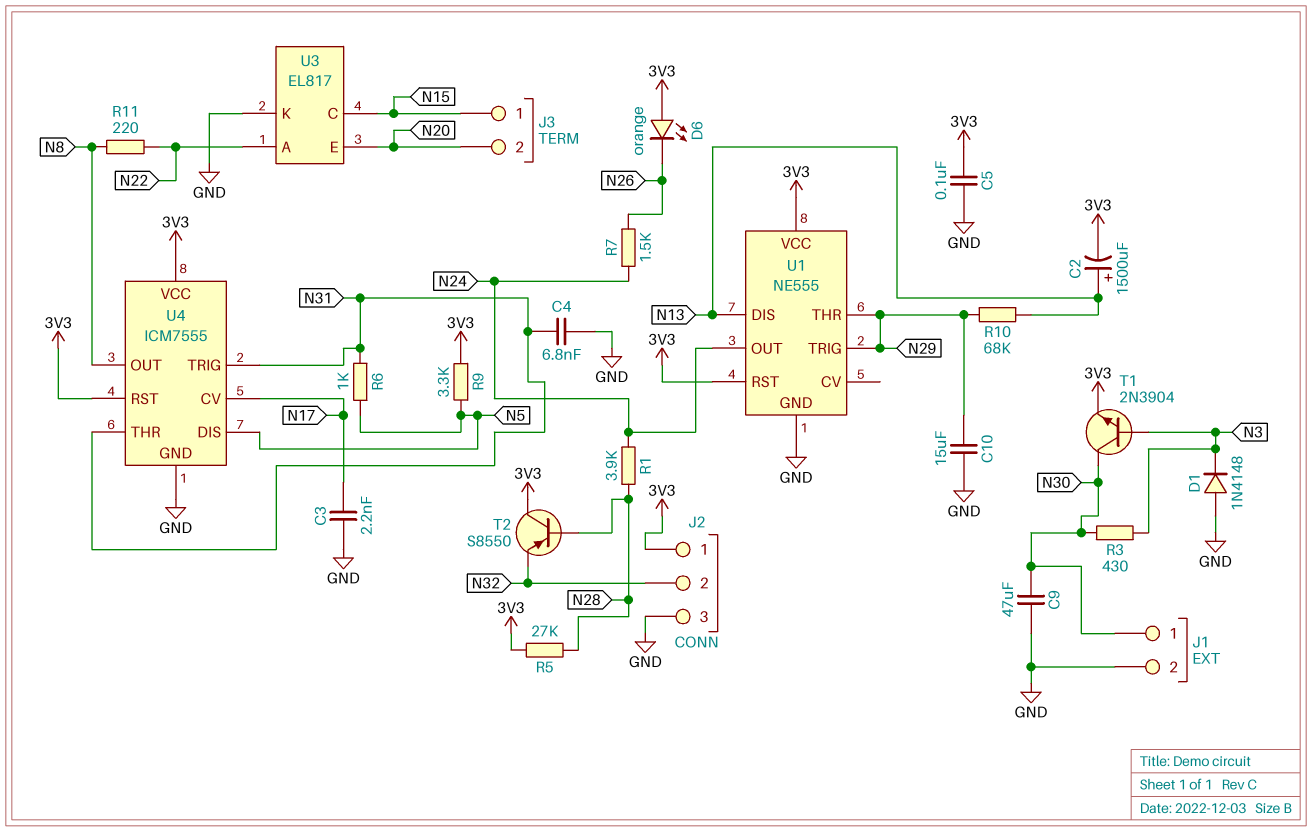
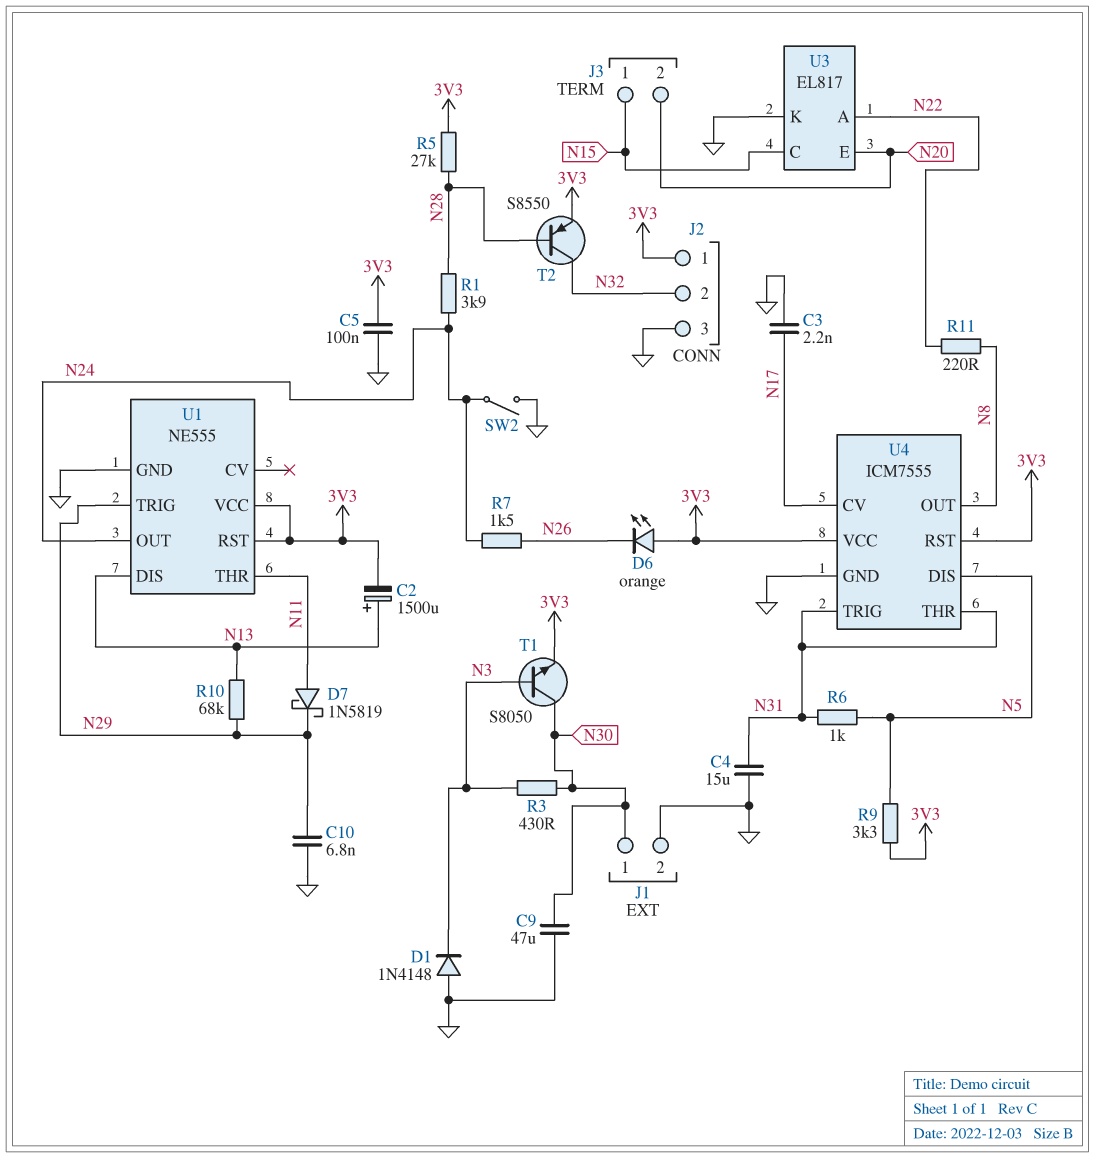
C4: 6.8nF (GND, N31) -> 15uF (GND, N31)
C10: 15uF (GND, N29) -> 6.8nF (GND, N29)
D7: none -> schottky 1N5819 (A N11, K N29)
SW2: none -> switch (GND, N24)
T1: NPN 2N3904 (B N3, C N30, E 3V3) -> NPN S8050 (B N3, C N30, E 3V3)
T2: PNP S8550 (B N28, C 3V3, E N32) -> PNP S8550 (B N28, C N32, E 3V3)
U1 pin THR: N29 -> N11

